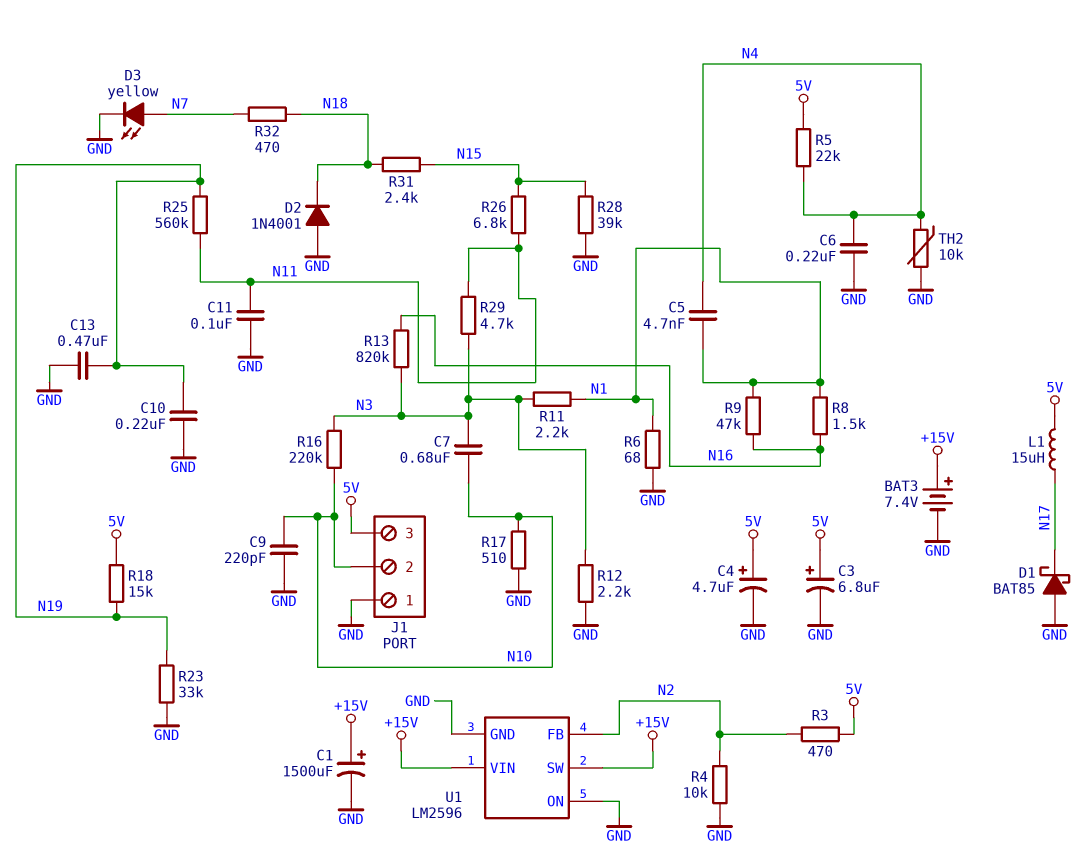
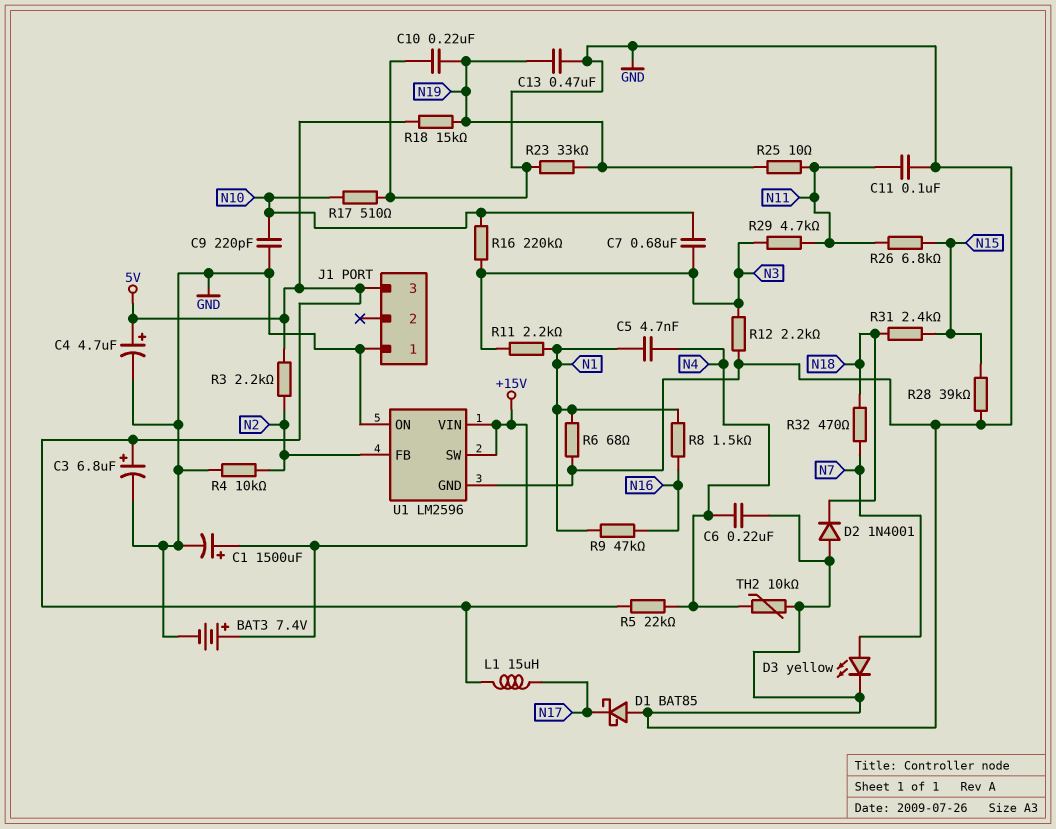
J1 pin 2: N10 -> none
R3: 470 (5V, N2) -> 2.2k (5V, N2)
R13: 820k (N3, N16) -> none
R25: 560k (N11, N19) -> 10 (N11, N19)

